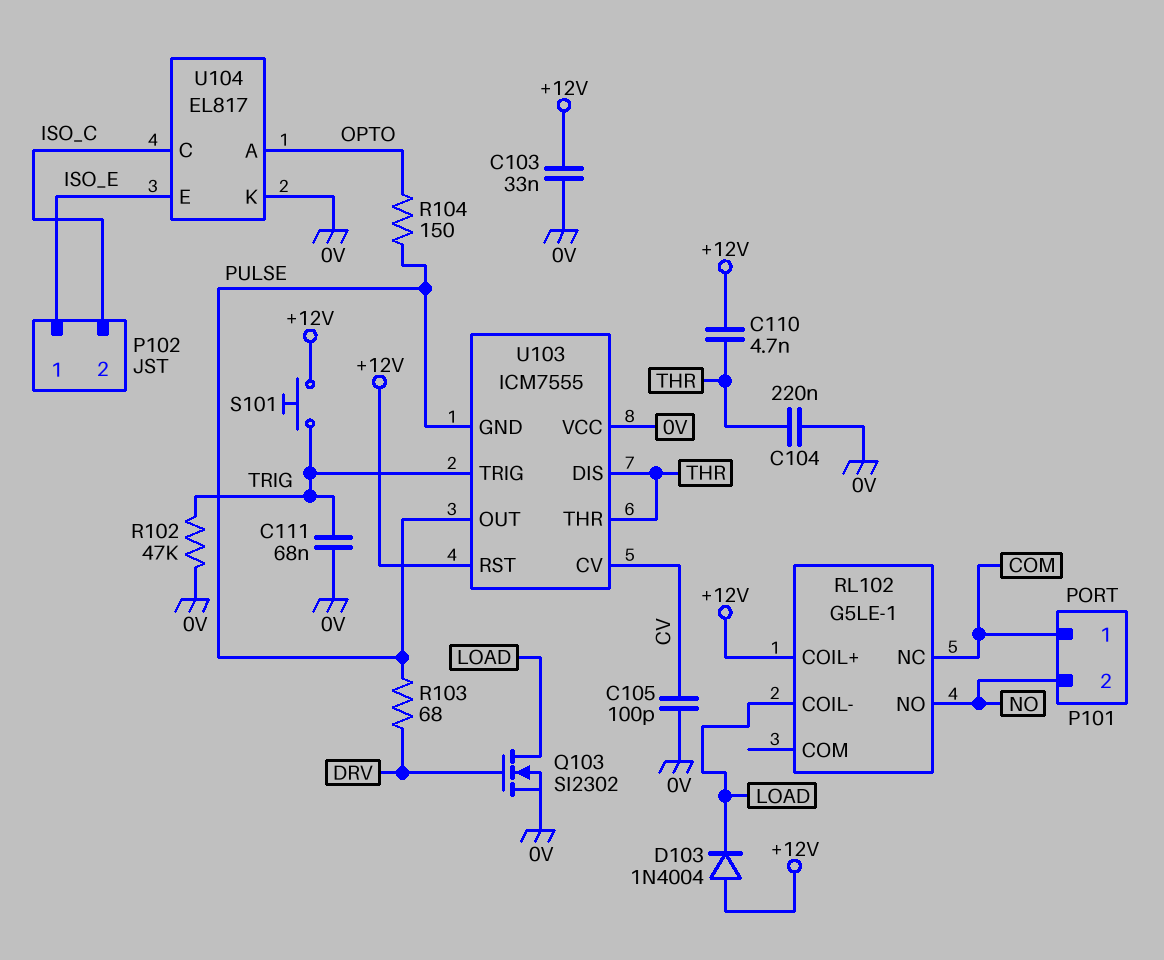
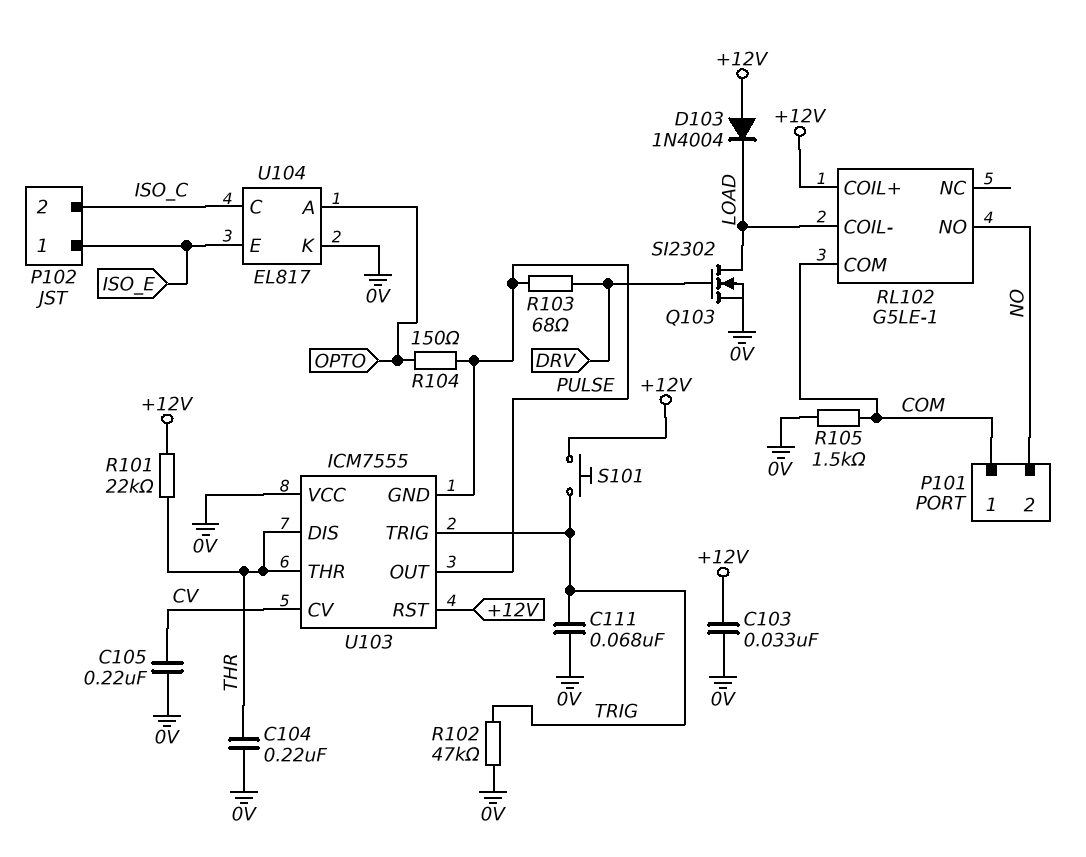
C105: 100pF (0V, CV) -> 220nF (0V, CV)
C110: 4.7nF (+12V, THR) -> none
R101: none -> 22k (+12V, THR)
R105: none -> 1.5k (0V, COM)
RL102 pin COM: none -> COM
RL102 pin NC: COM -> none

